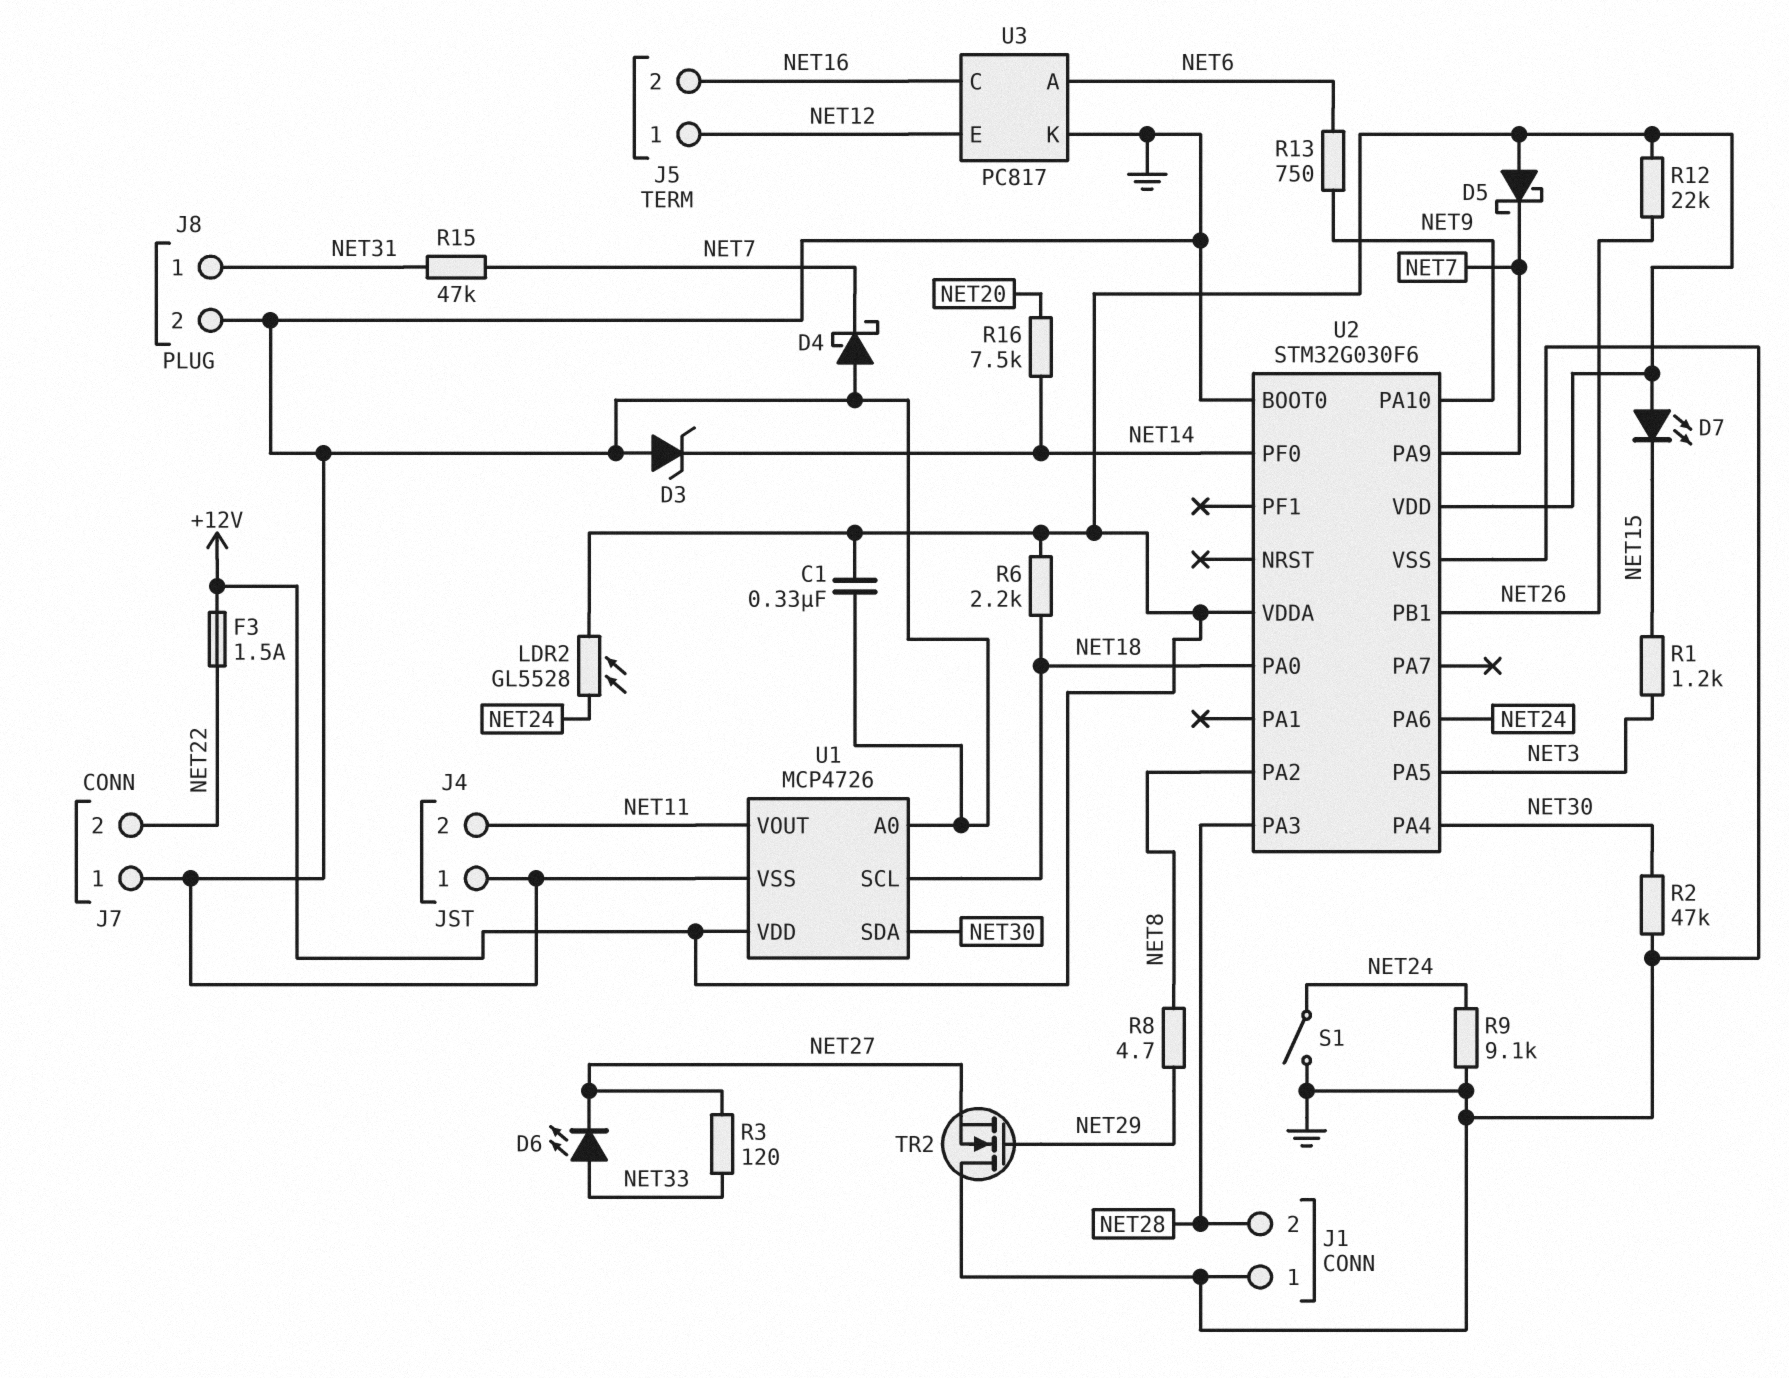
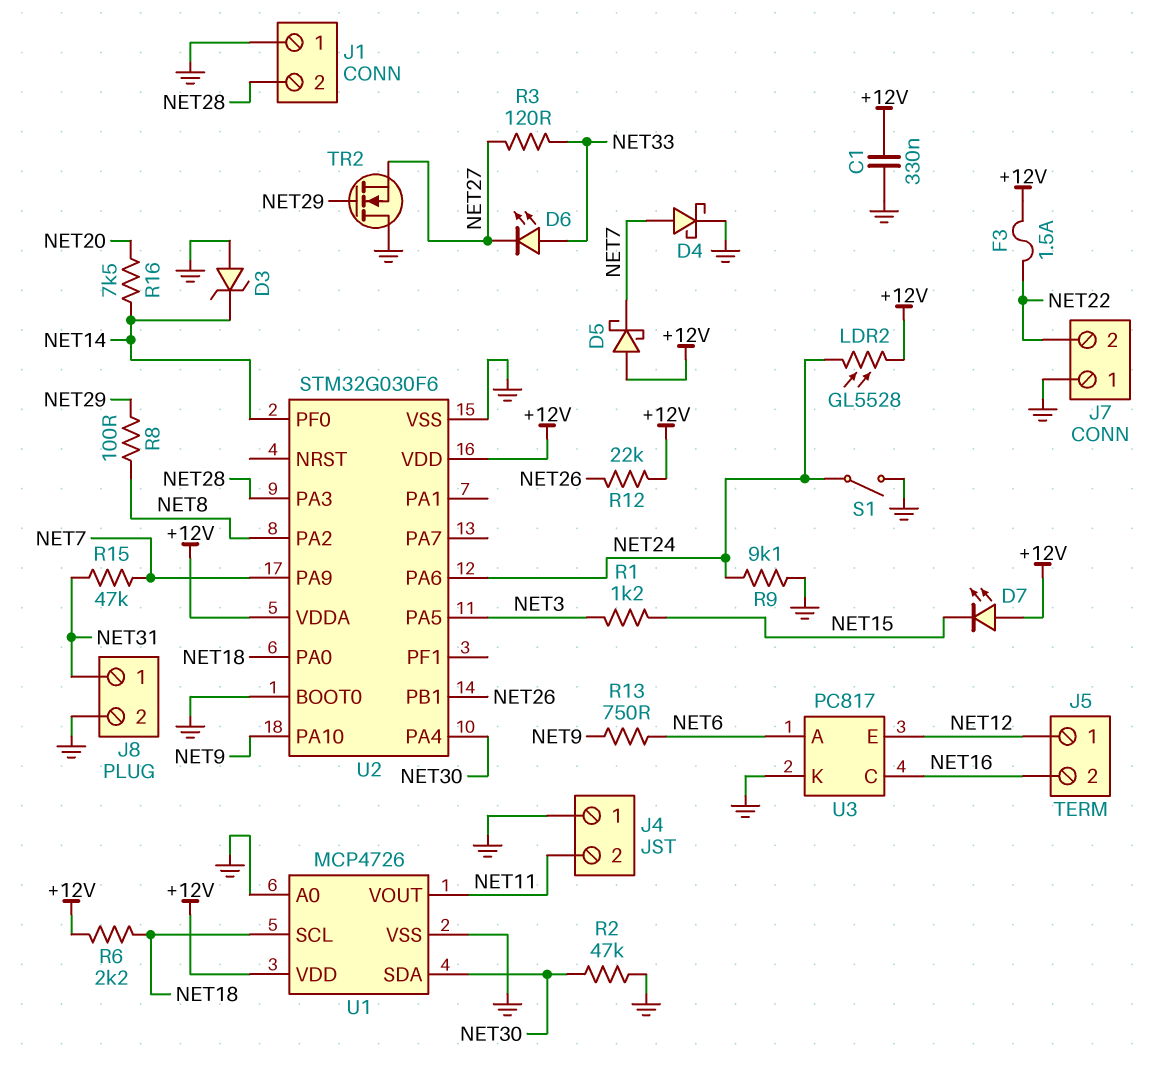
D4: schottky (A GND, K NET7) -> schottky (A NET7, K GND)
R8: 4.7 (NET8, NET29) -> 100 (NET8, NET29)

